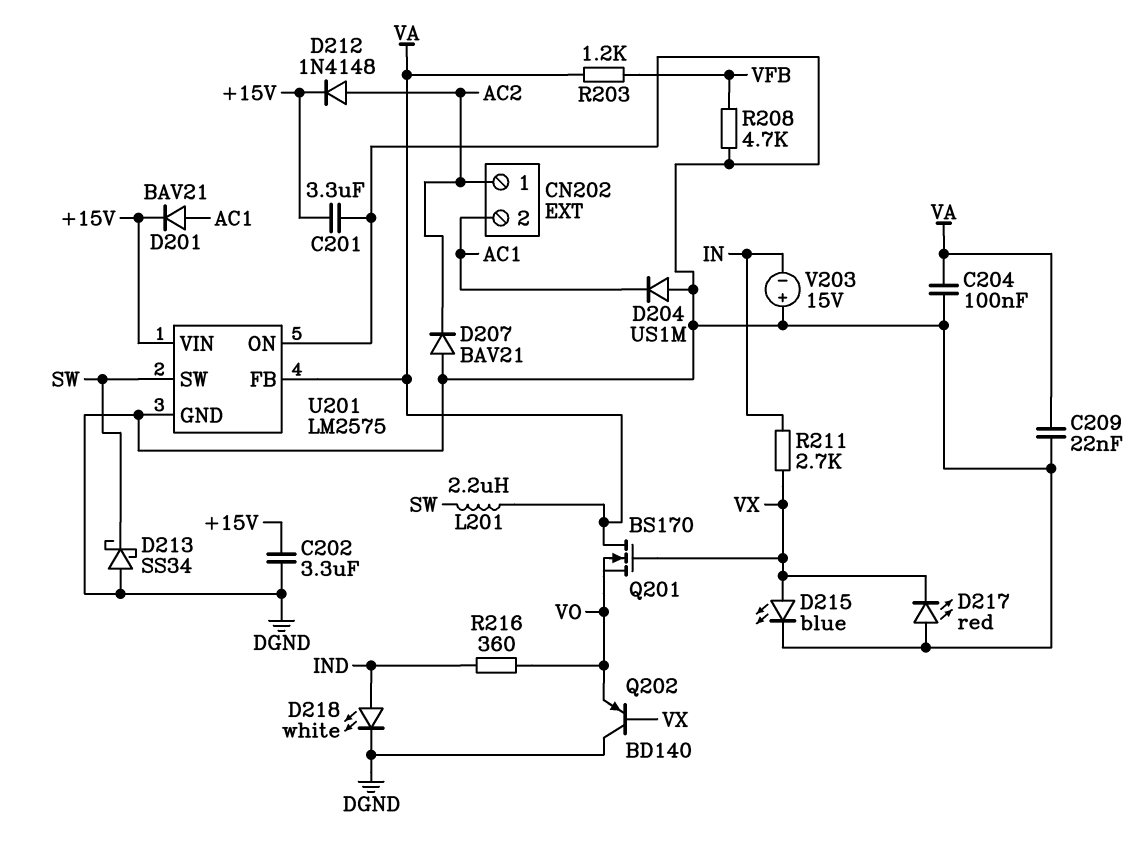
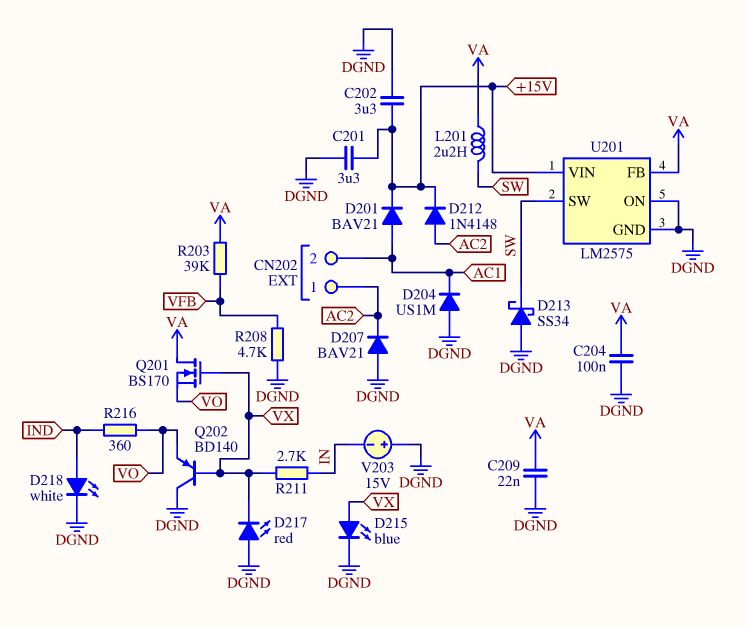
R203: 1.2k (VA, VFB) -> 39k (VA, VFB)

